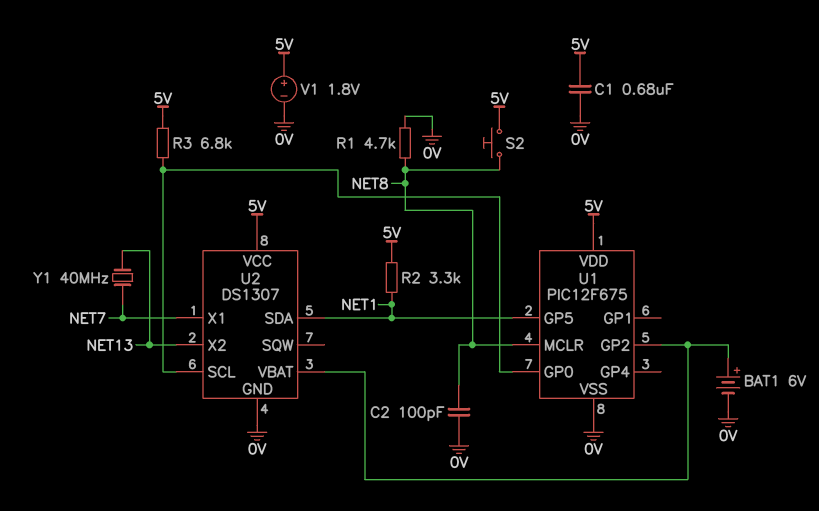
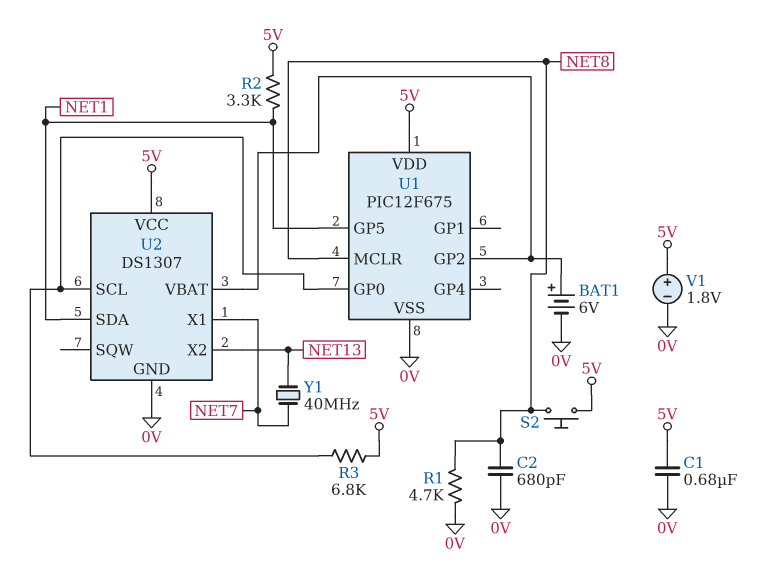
C2: 100pF (0V, NET8) -> 680pF (0V, NET8)

